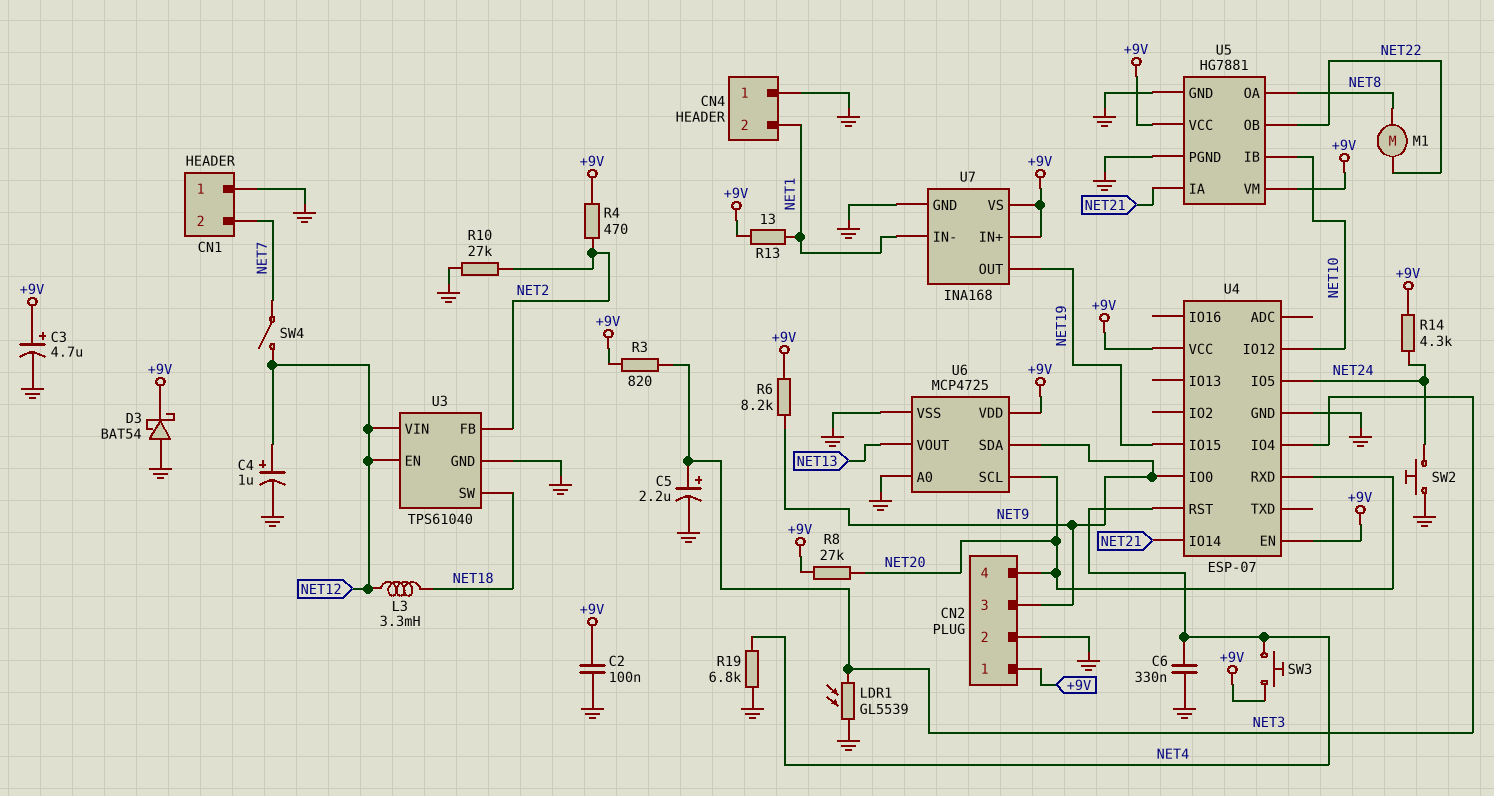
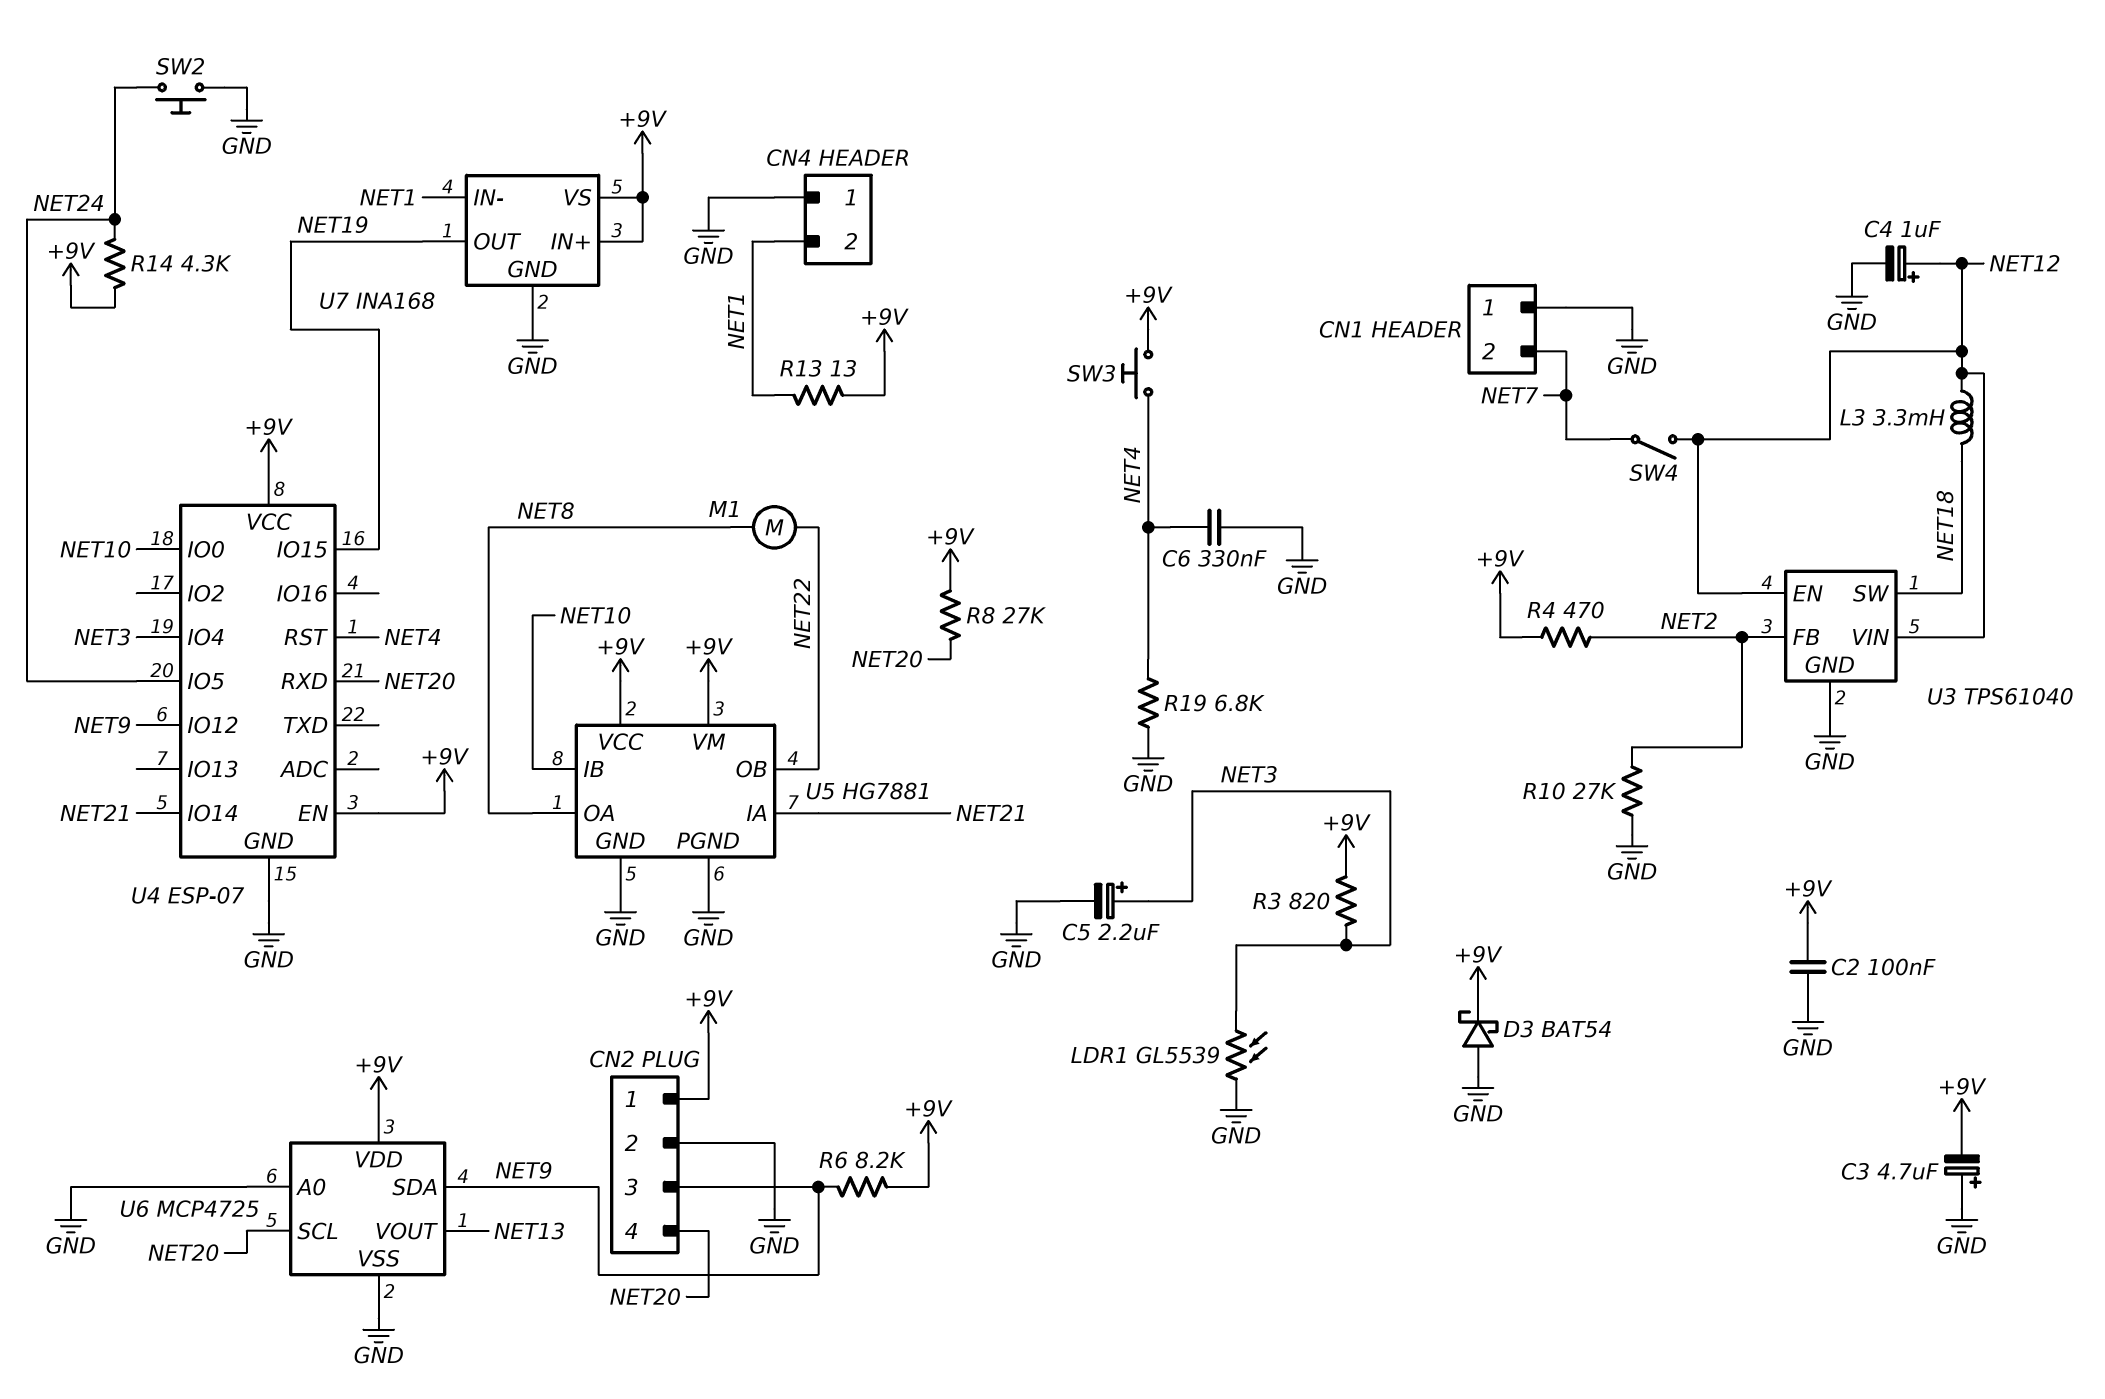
C3: 4.7uF (plus +9V, minus GND) -> 4.7uF (plus GND, minus +9V)
U4 pin IO0: NET9 -> NET10
U4 pin IO12: NET10 -> NET9

